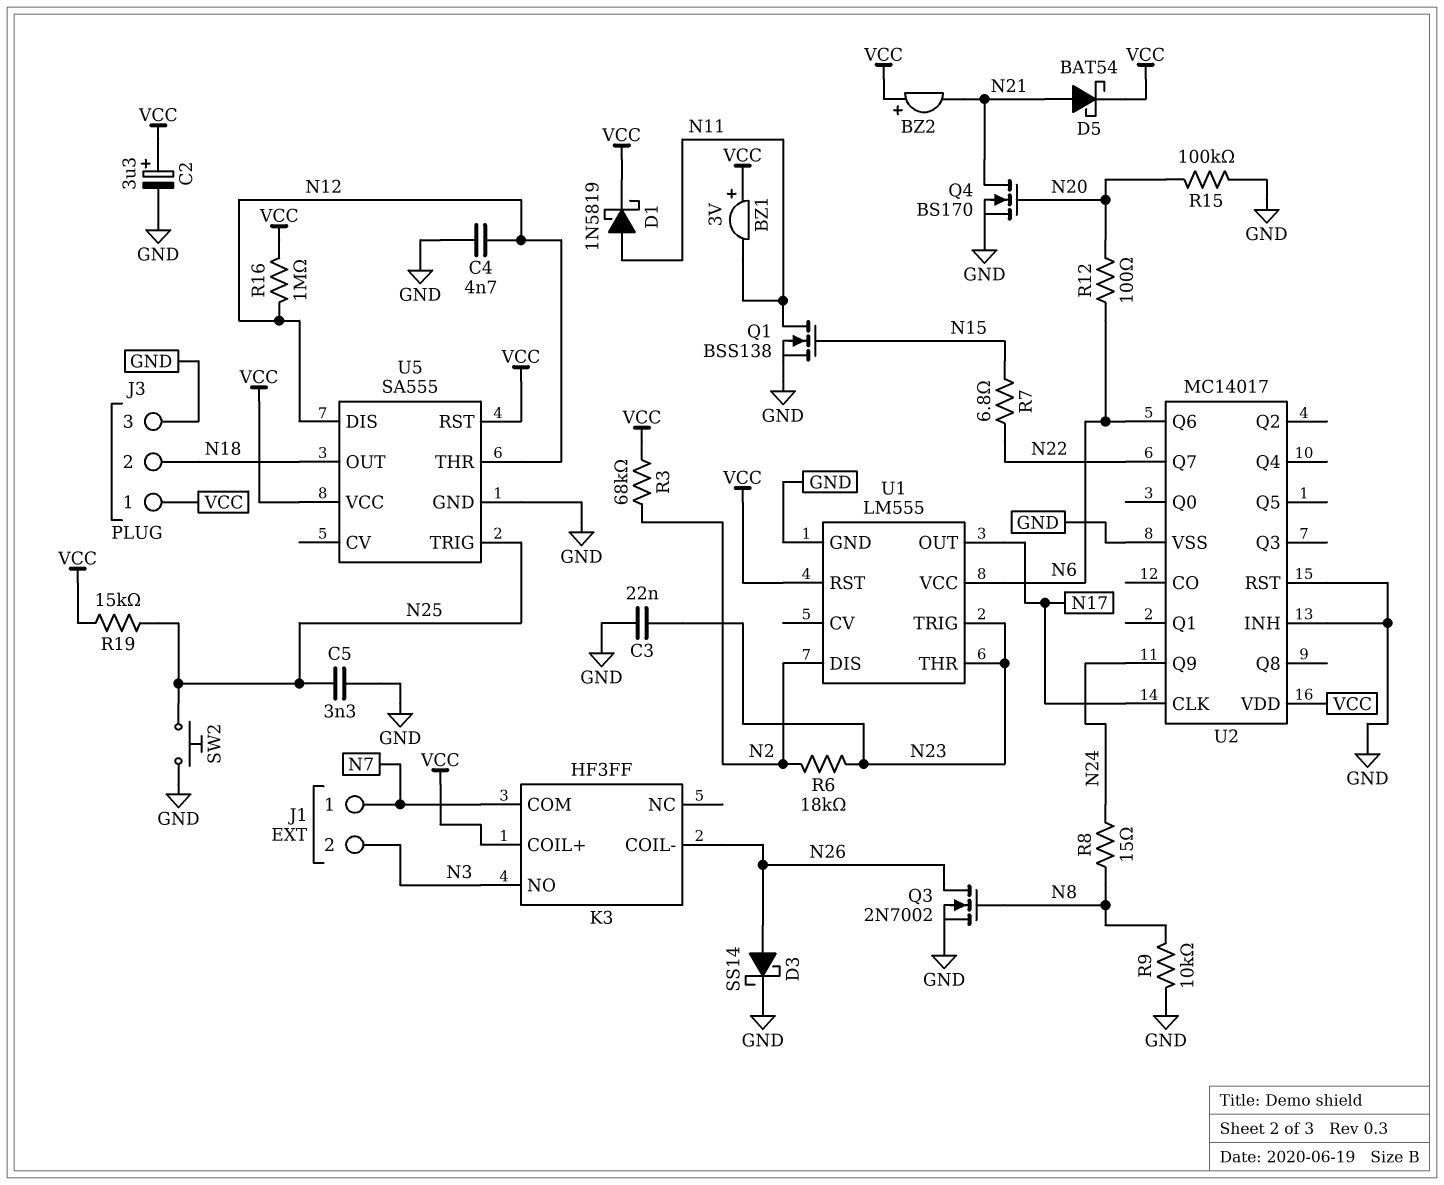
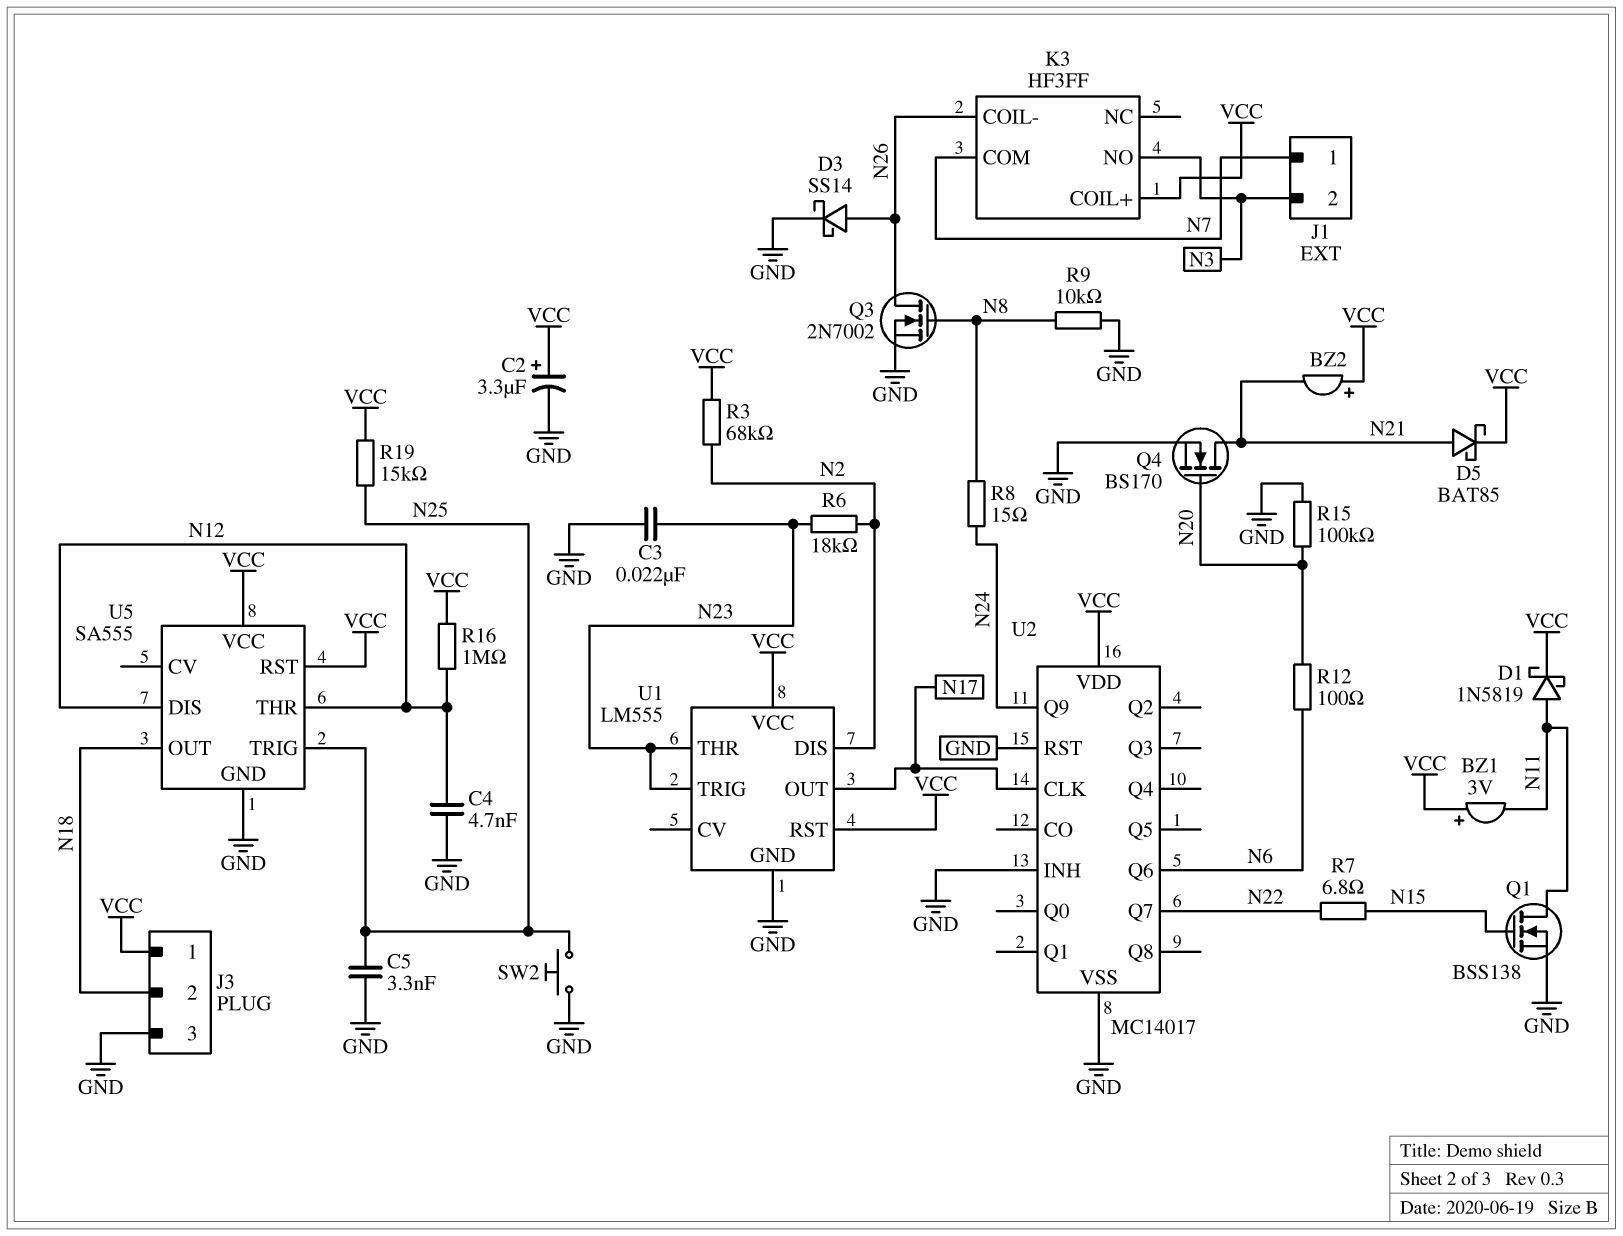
D5: schottky BAT54 (A N21, K VCC) -> schottky BAT85 (A N21, K VCC)
U1 pin VCC: N6 -> VCC

